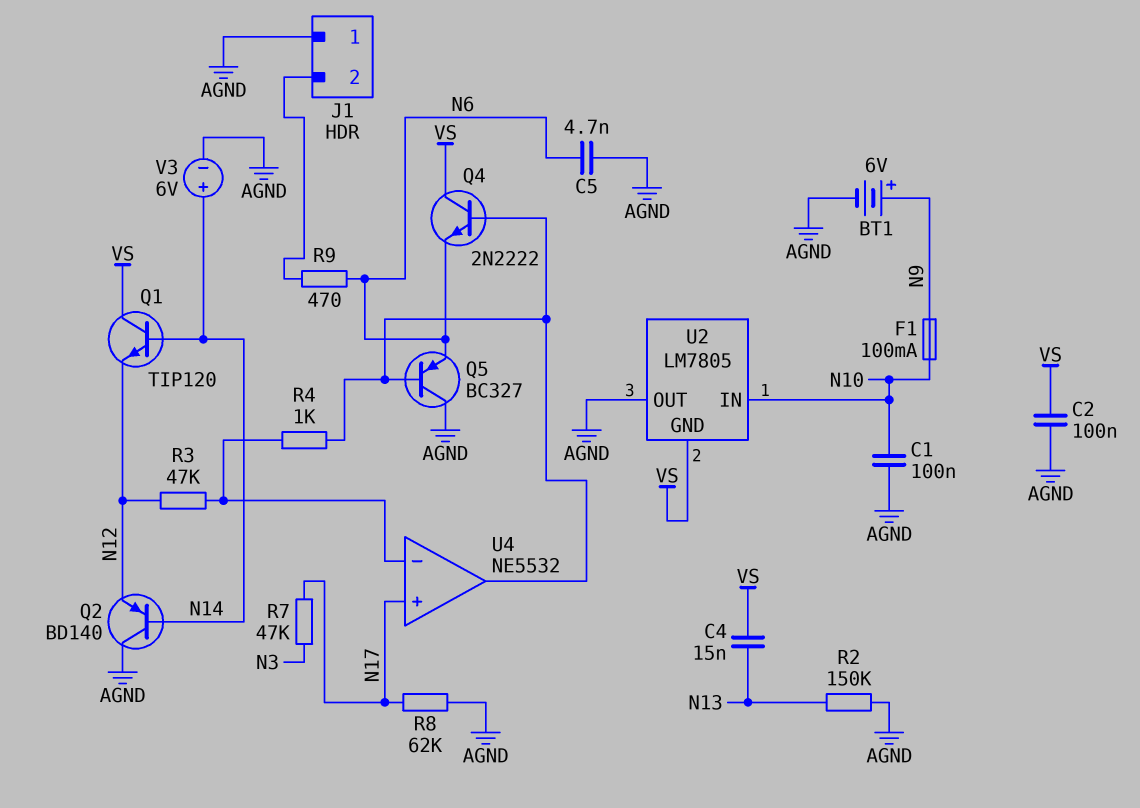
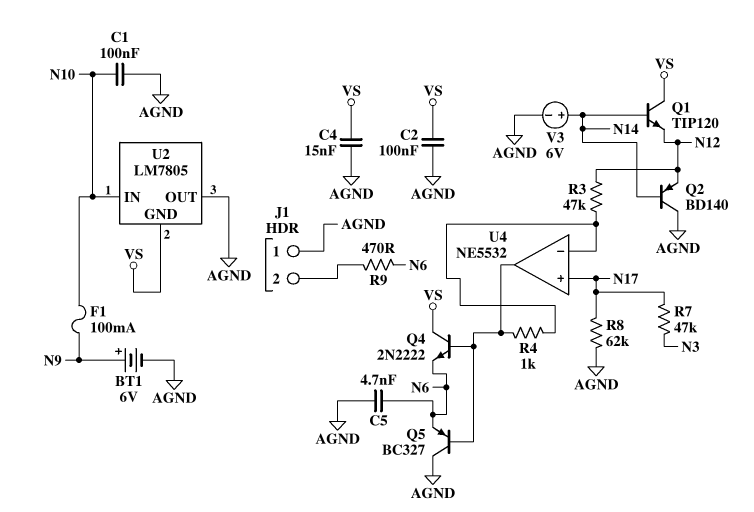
C4: 15nF (N13, VS) -> 15nF (AGND, VS)
R2: 150k (AGND, N13) -> none

